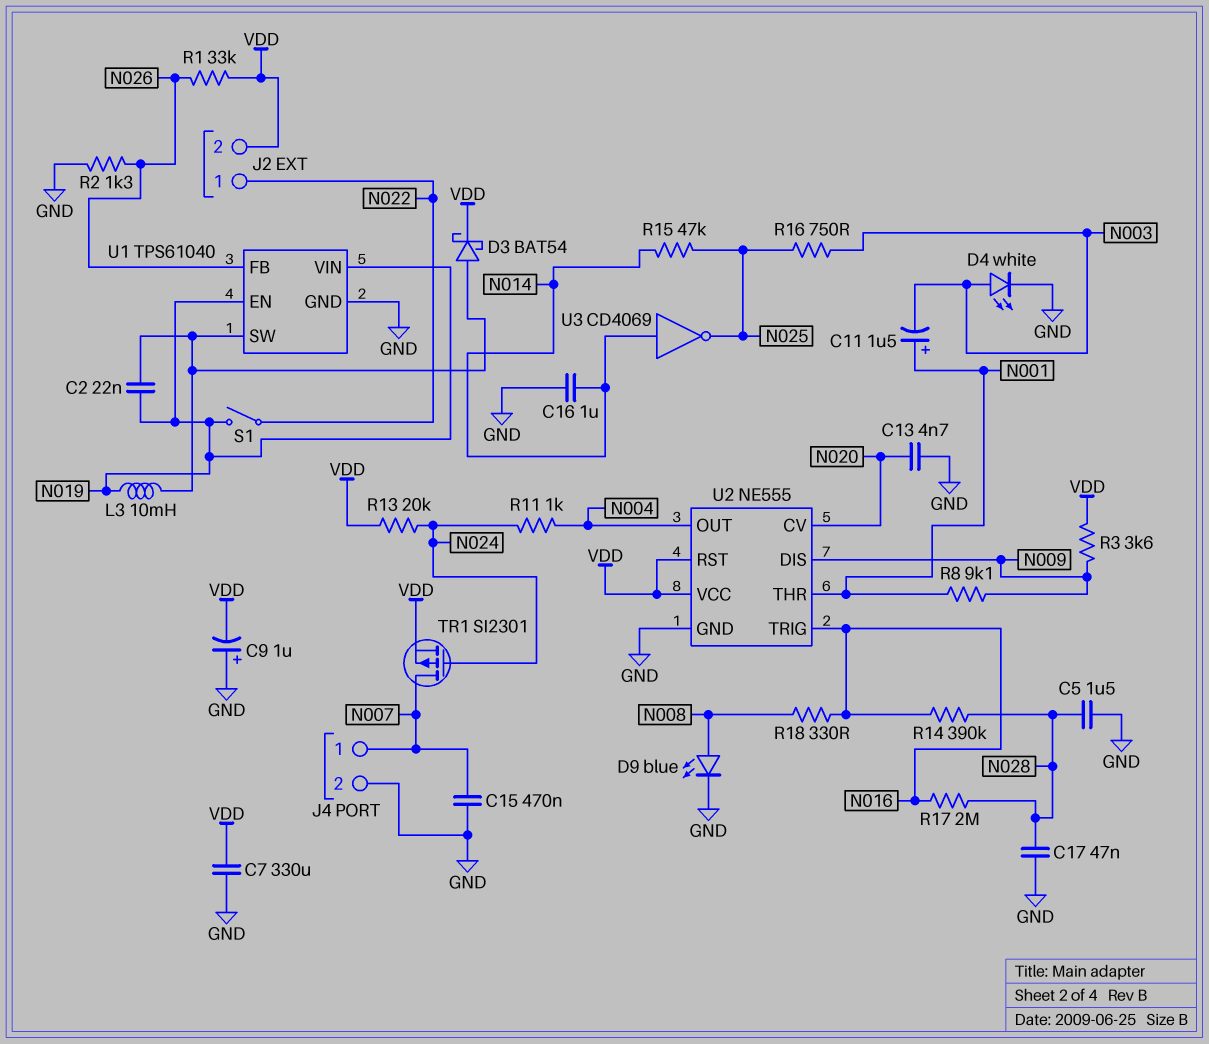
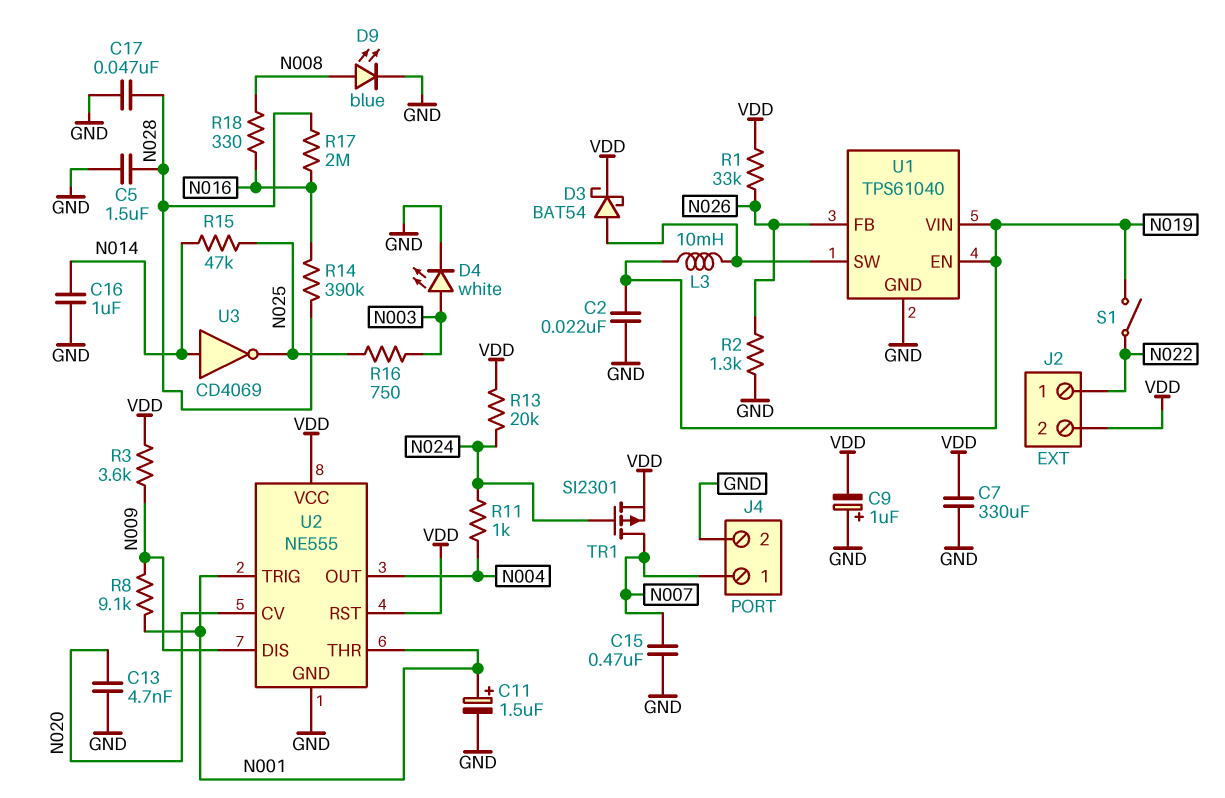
C2: 22nF (N019, U1/SW) -> 22nF (GND, N019)
C11: 1.5uF (plus N001, minus N003) -> 1.5uF (plus N001, minus GND)
U2 pin TRIG: N016 -> N001

